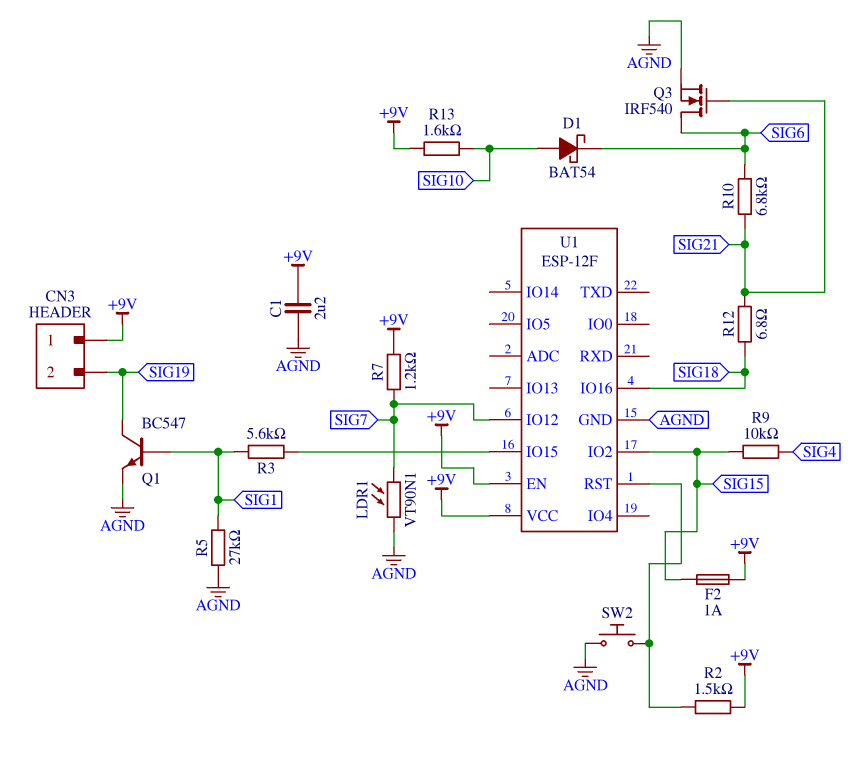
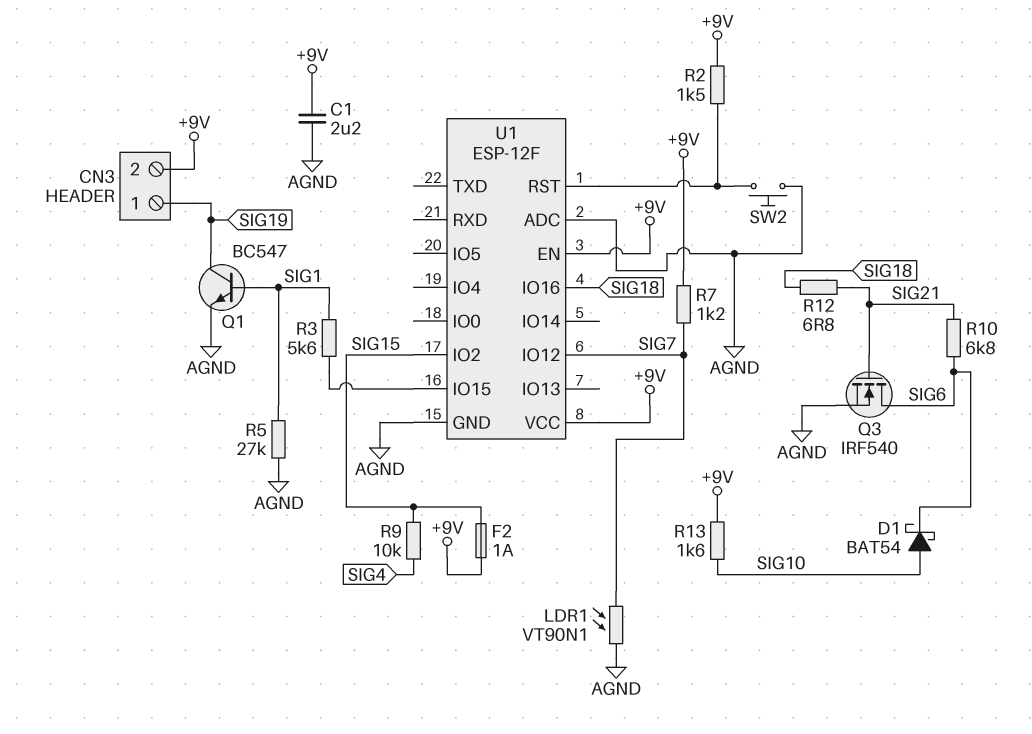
CN3 pin 1: +9V -> SIG19
CN3 pin 2: SIG19 -> +9V
U1 pin ADC: none -> AGND

